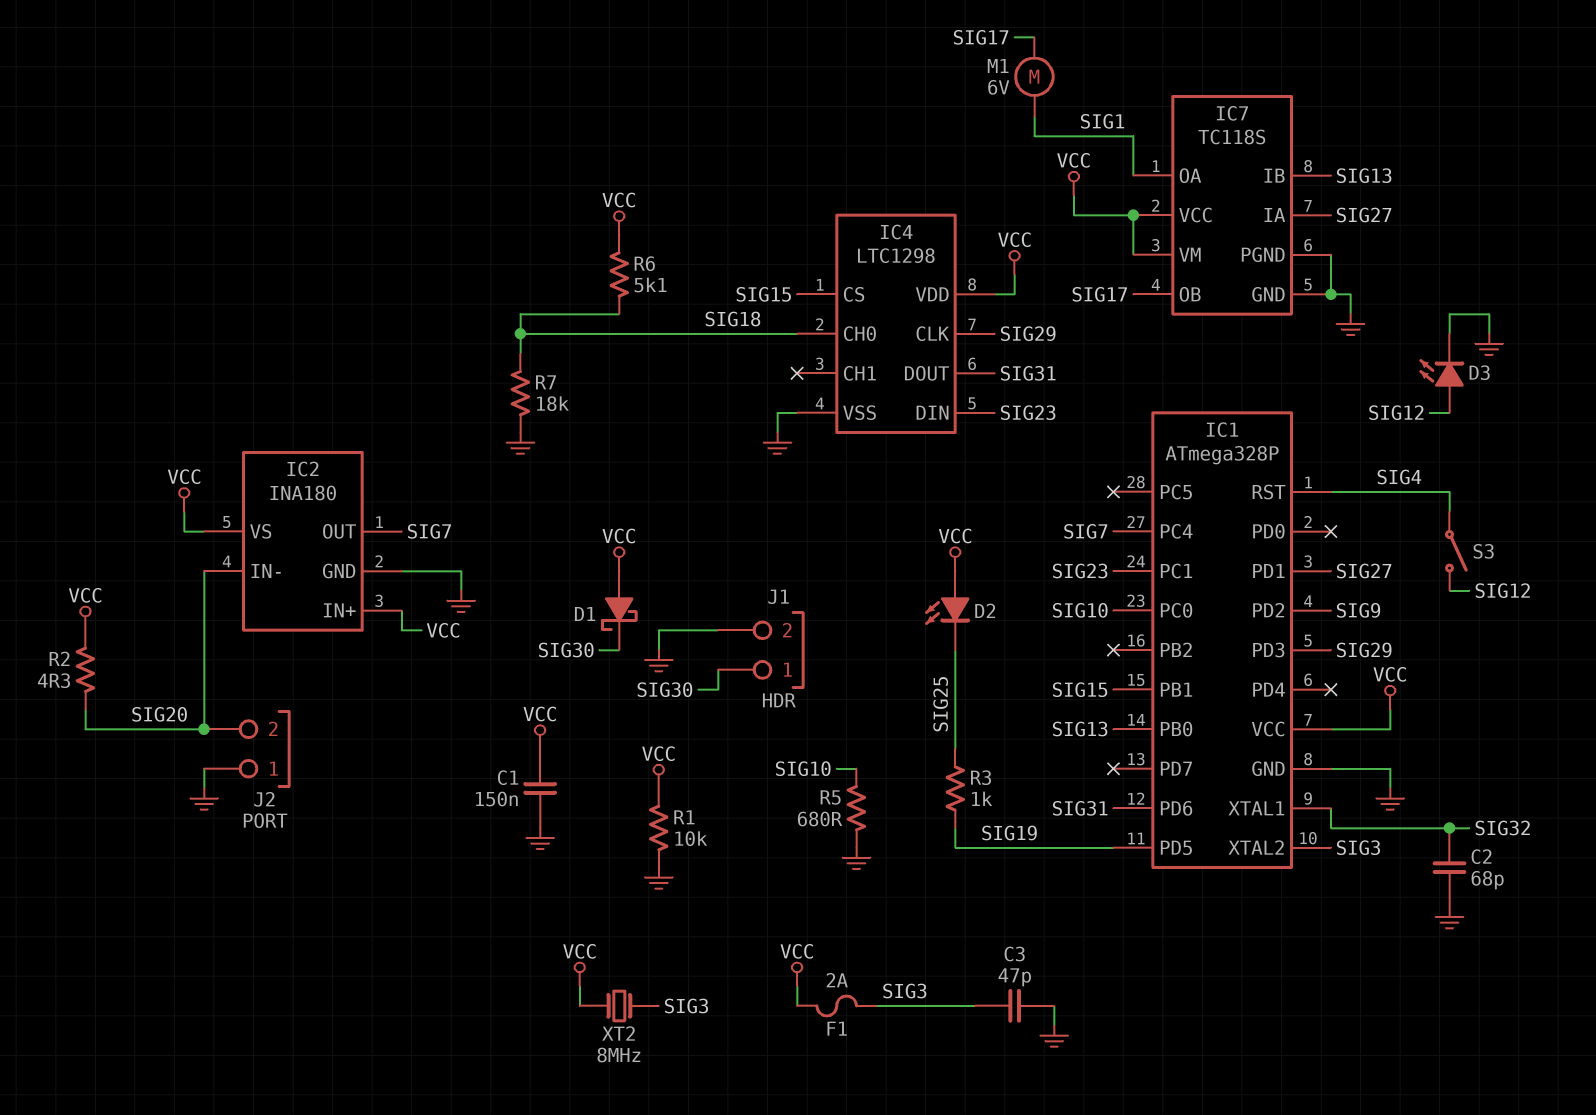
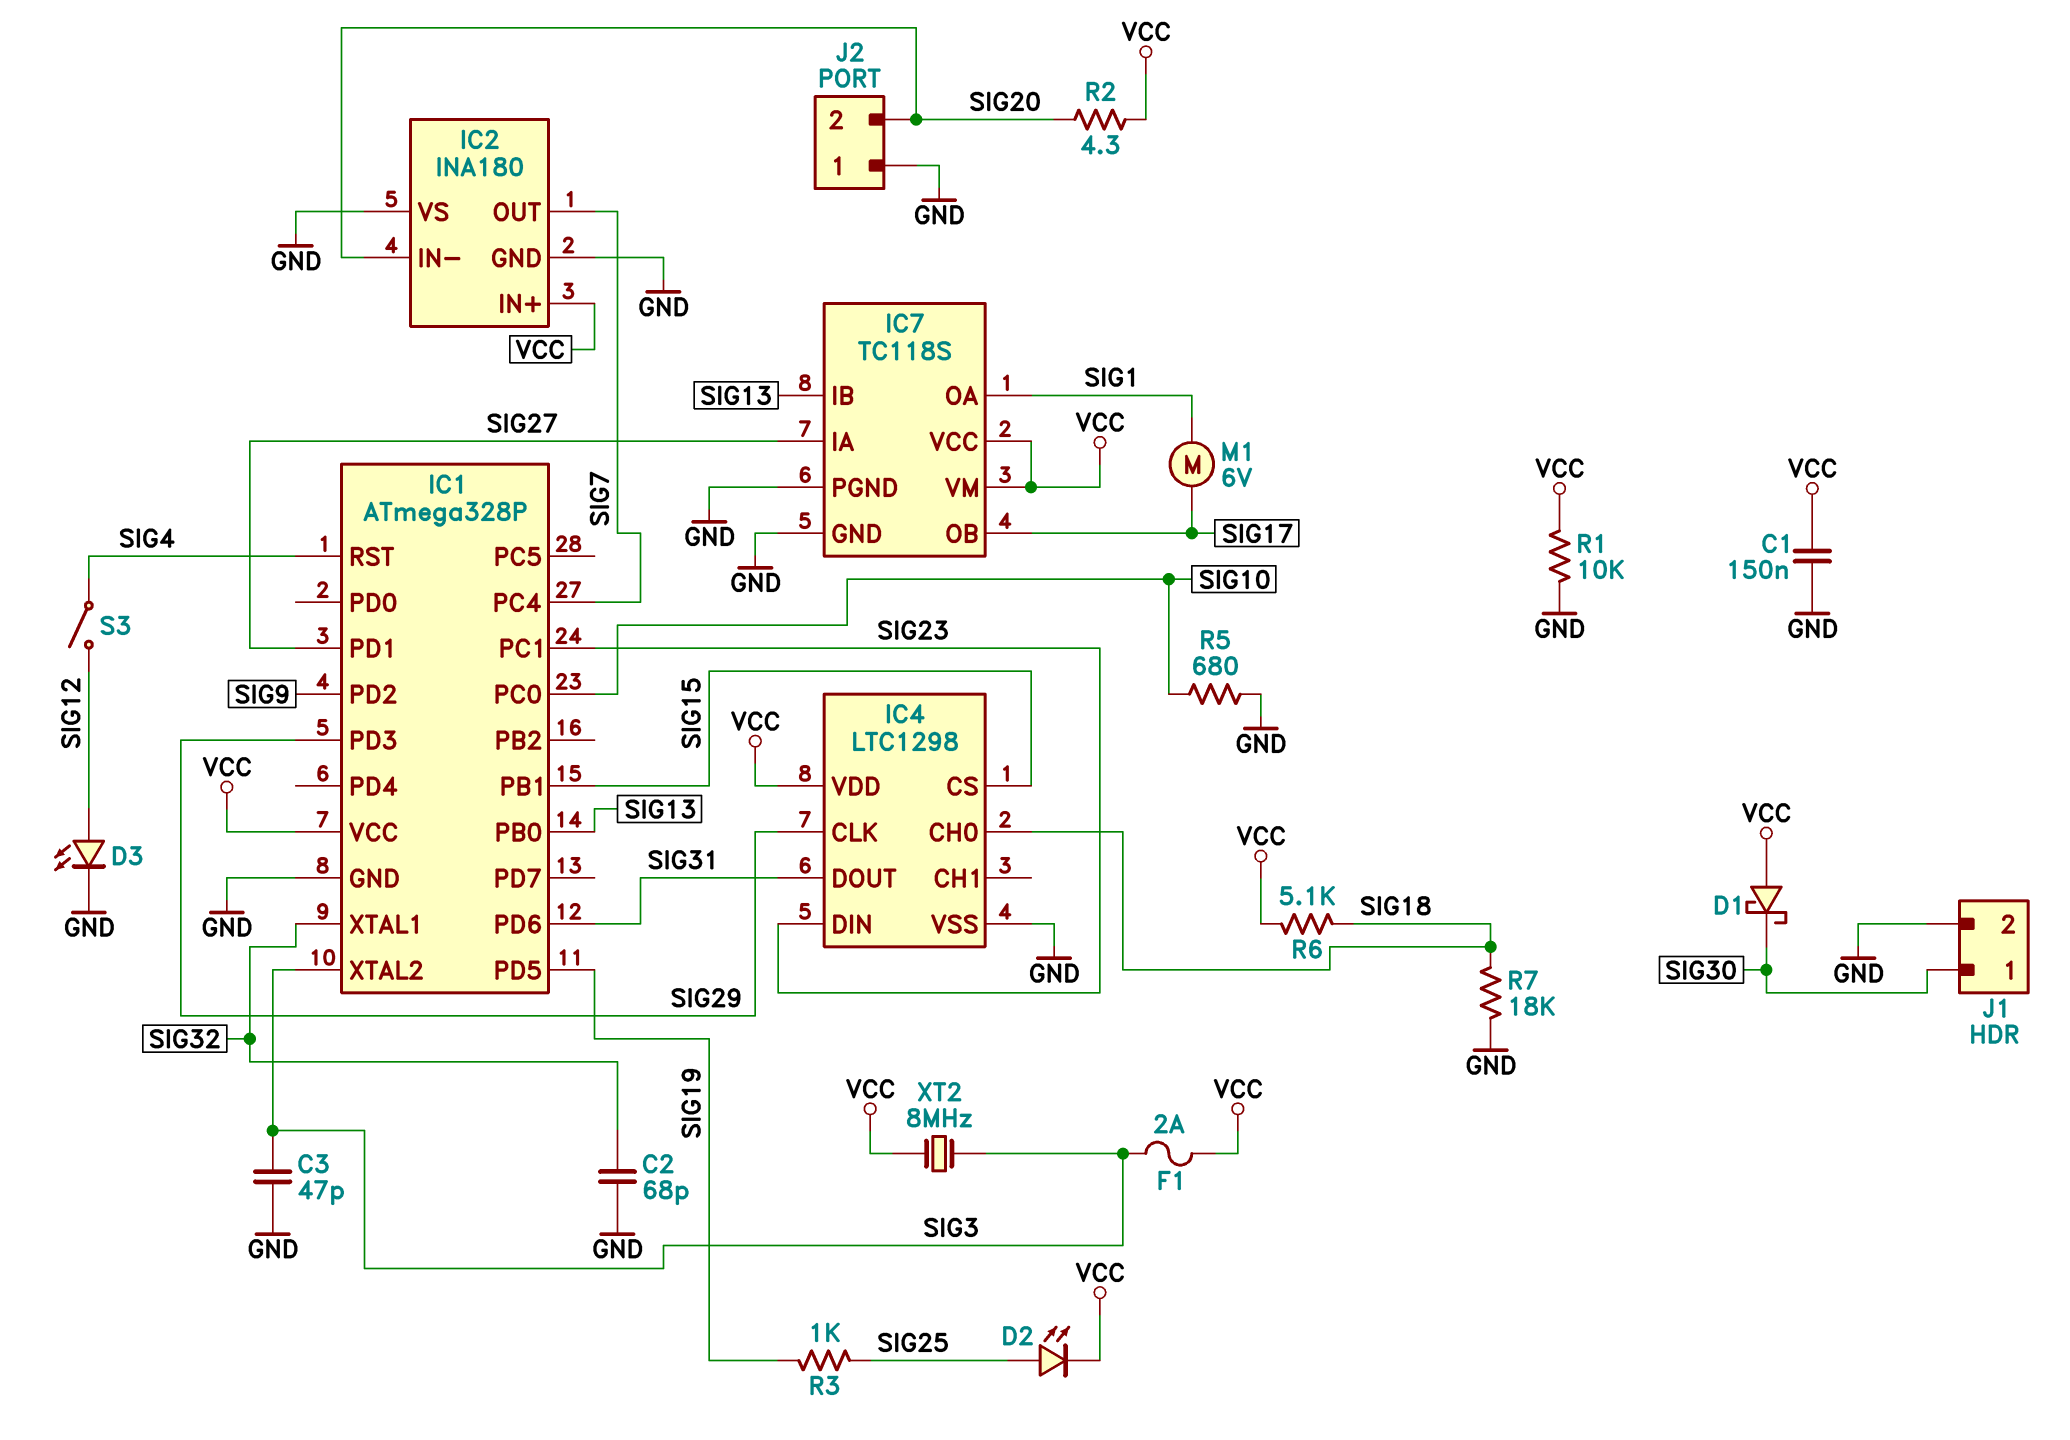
D2: LED (A VCC, K SIG25) -> LED (A SIG25, K VCC)
IC2 pin VS: VCC -> GND

